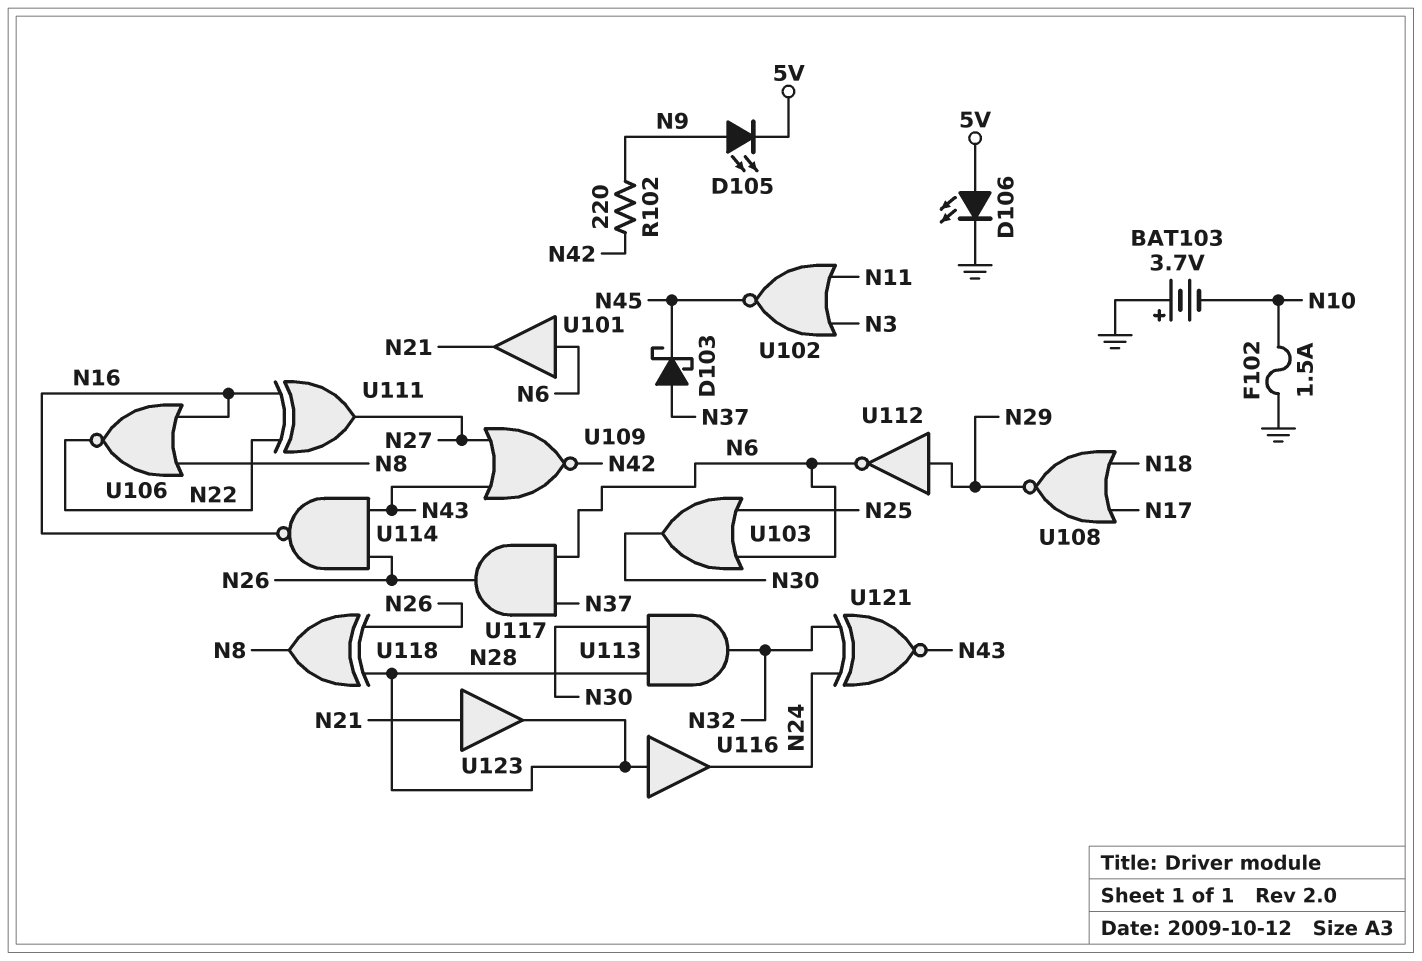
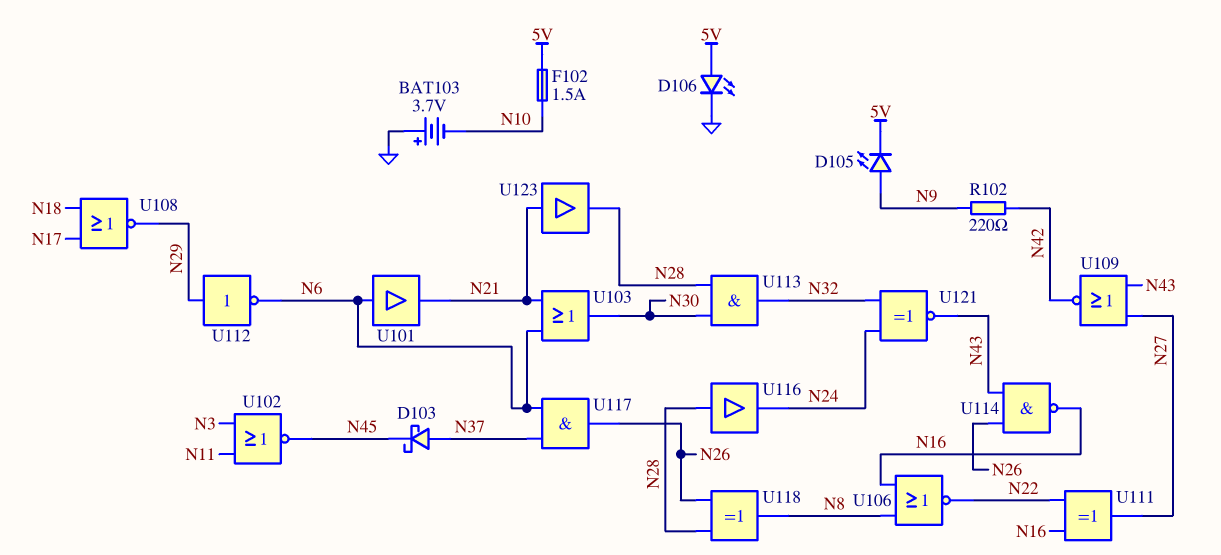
F102: 1.5A (GND, N10) -> 1.5A (5V, N10)
U103: OR (in N6, in N25, out N30) -> OR (in N6, in N21, out N30)

